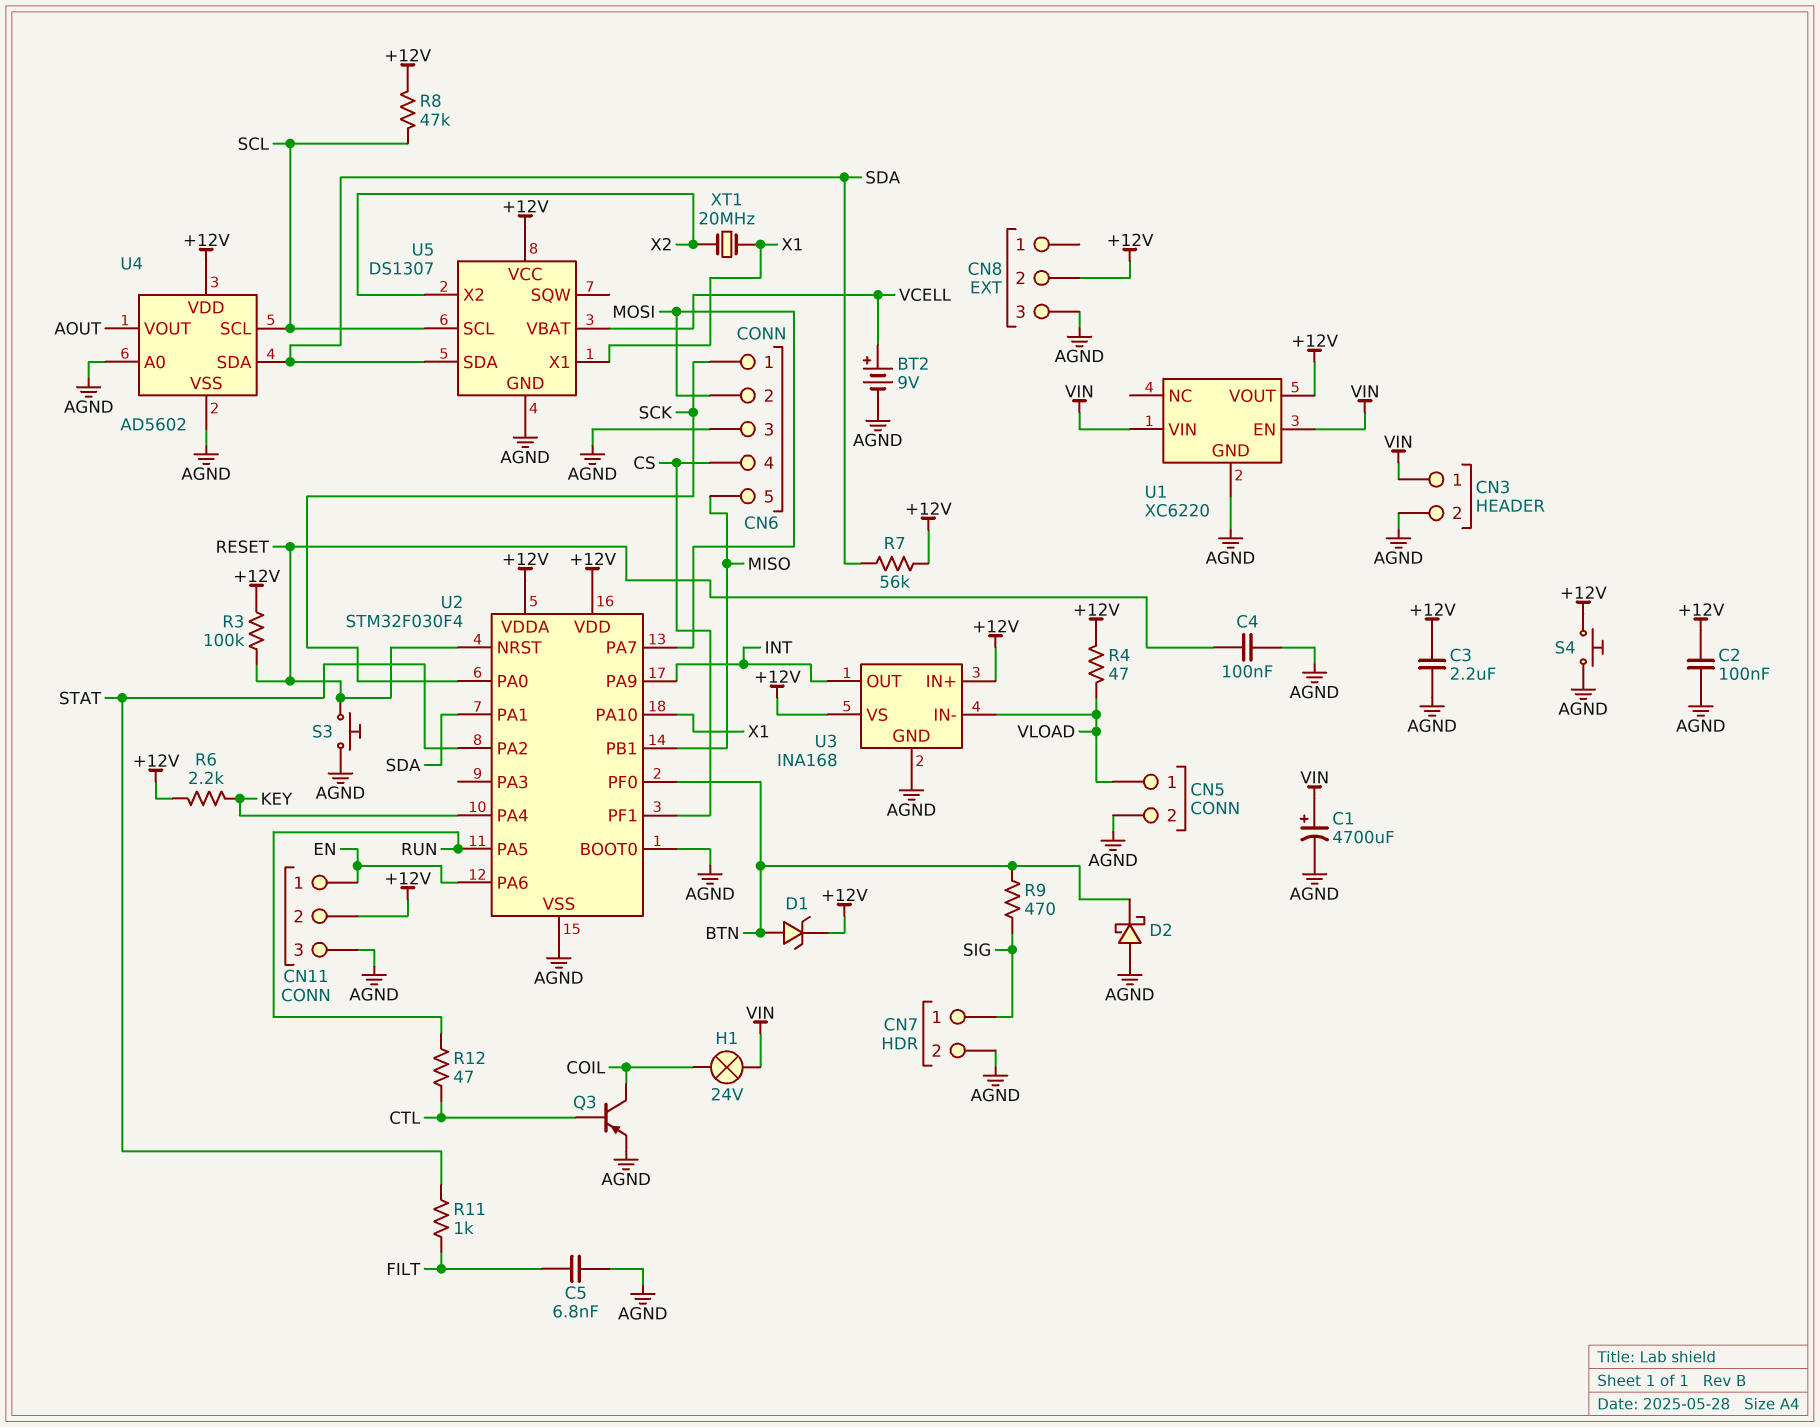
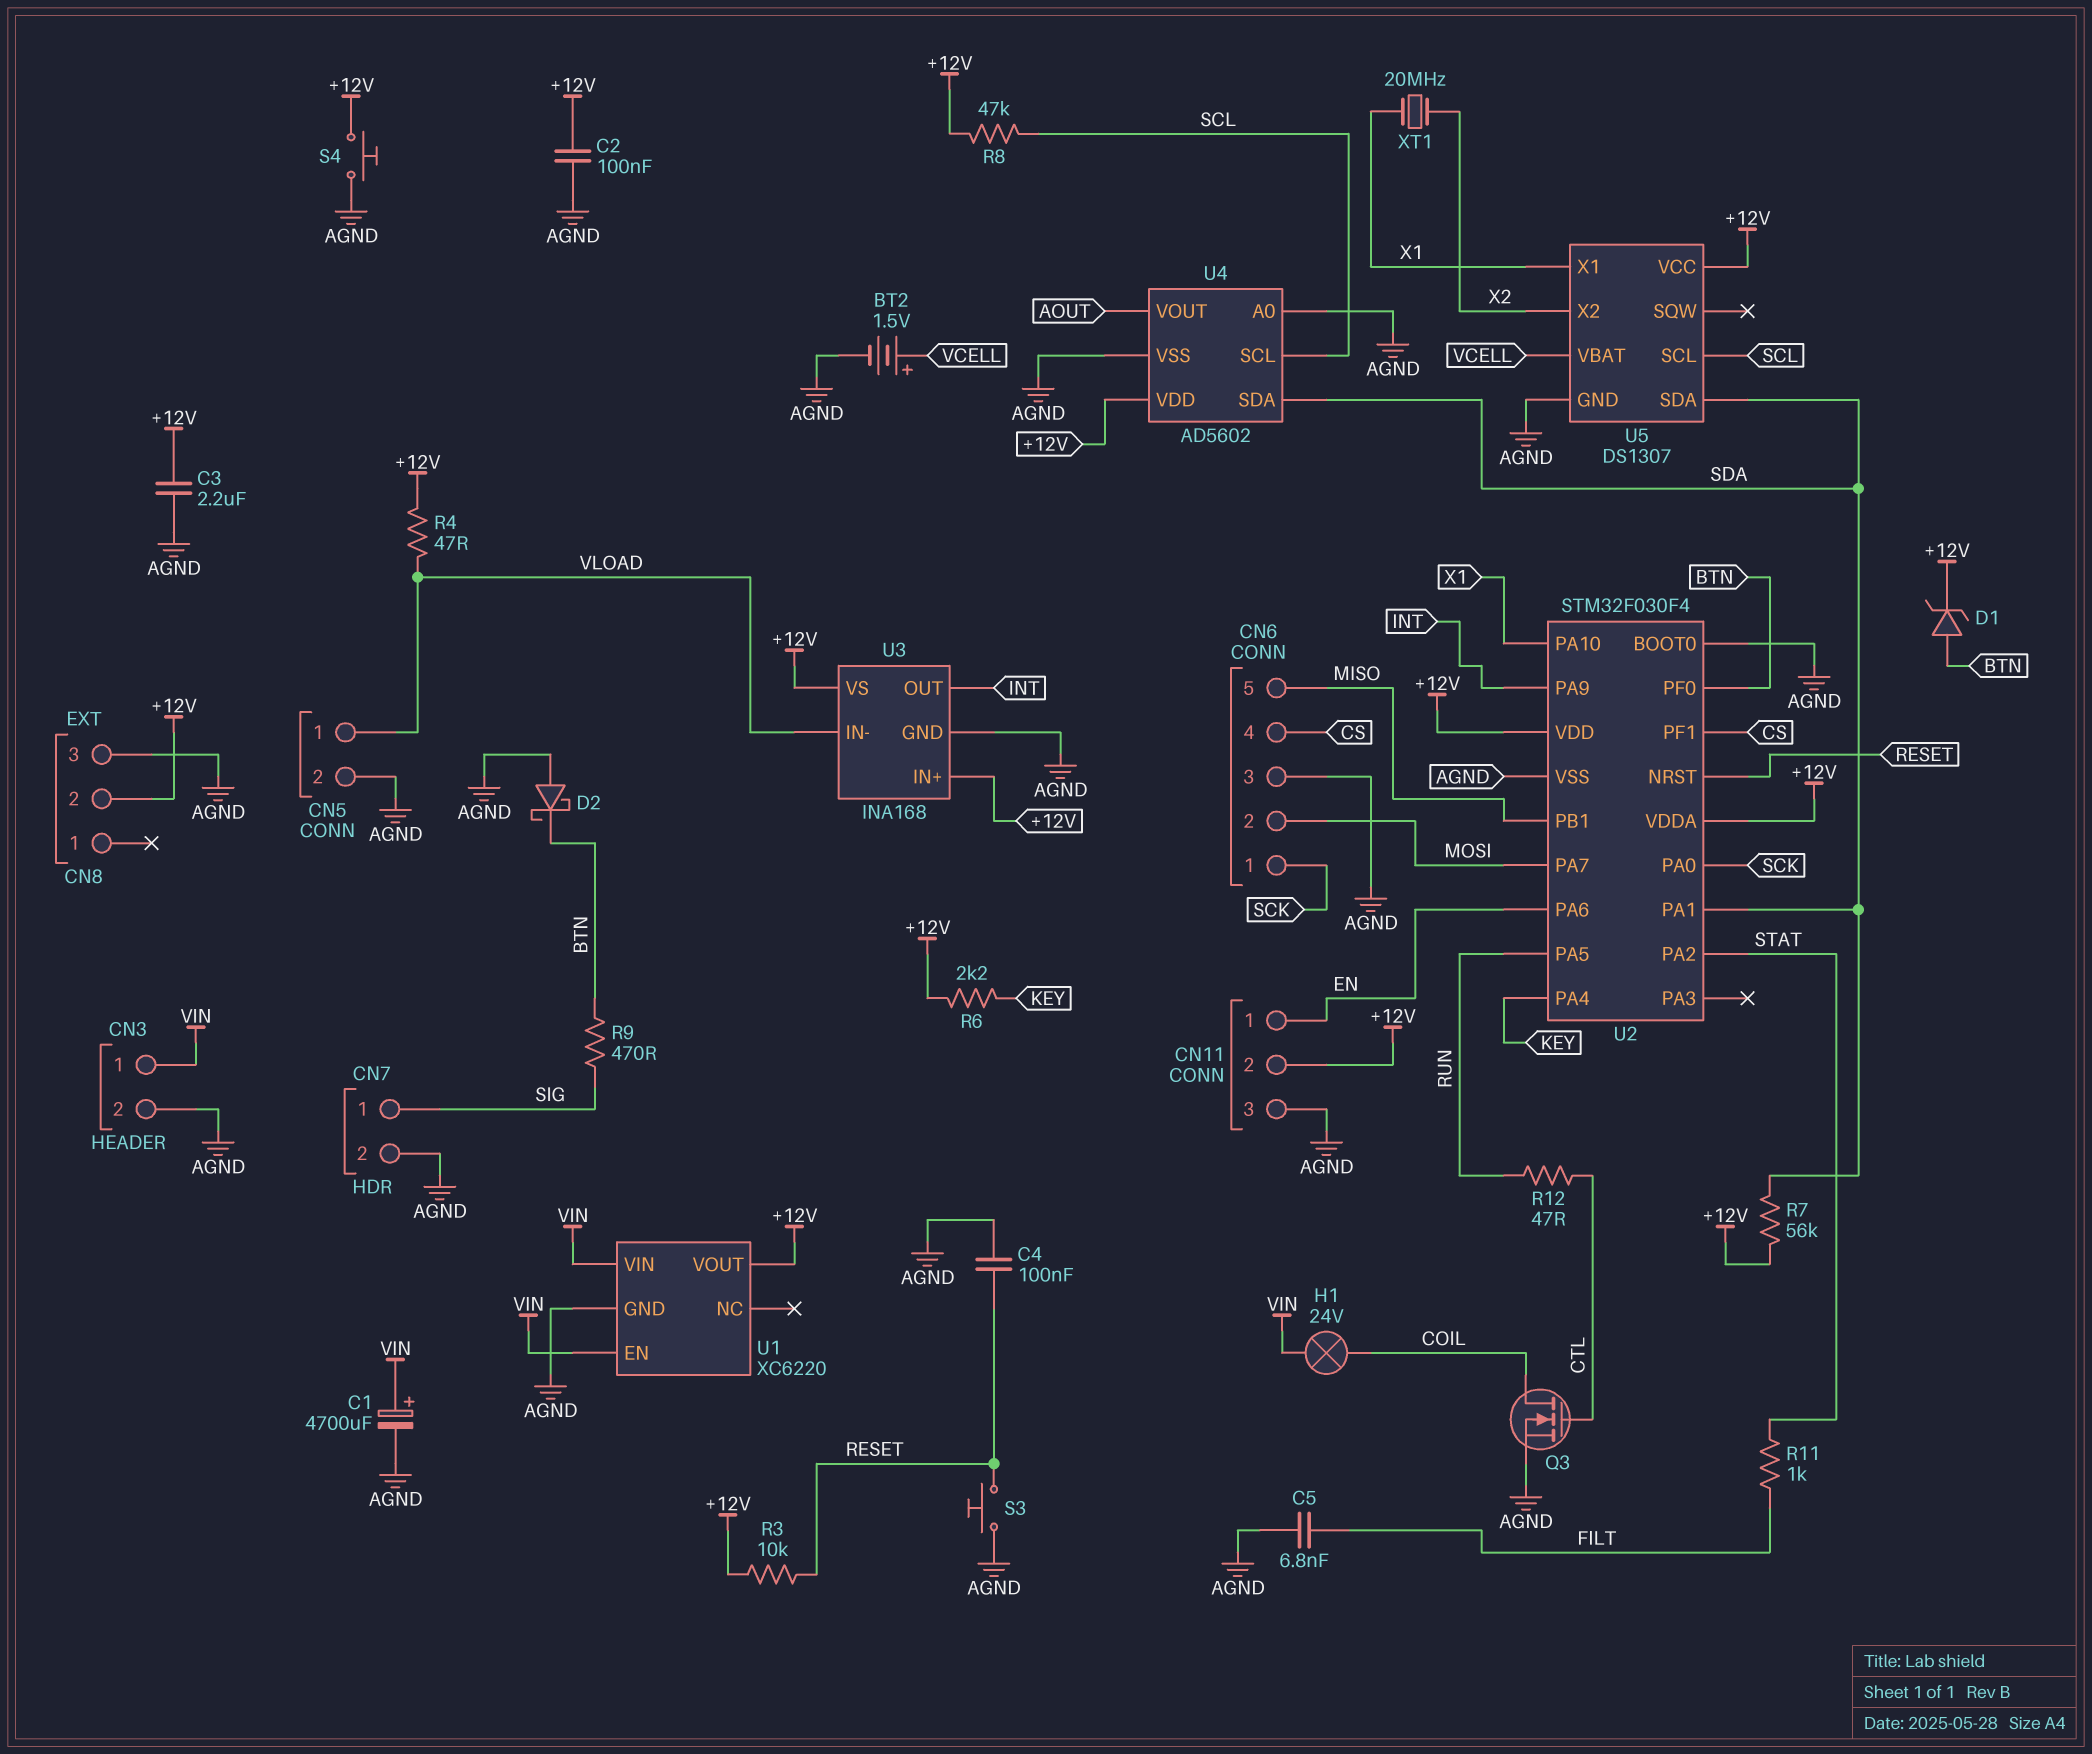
BT2: 9V (plus VCELL, minus AGND) -> 1.5V (plus VCELL, minus AGND)
Q3: PNP (B CTL, C COIL, E AGND) -> NMOS (G CTL, D COIL, S AGND)
R3: 100k (+12V, RESET) -> 10k (+12V, RESET)

